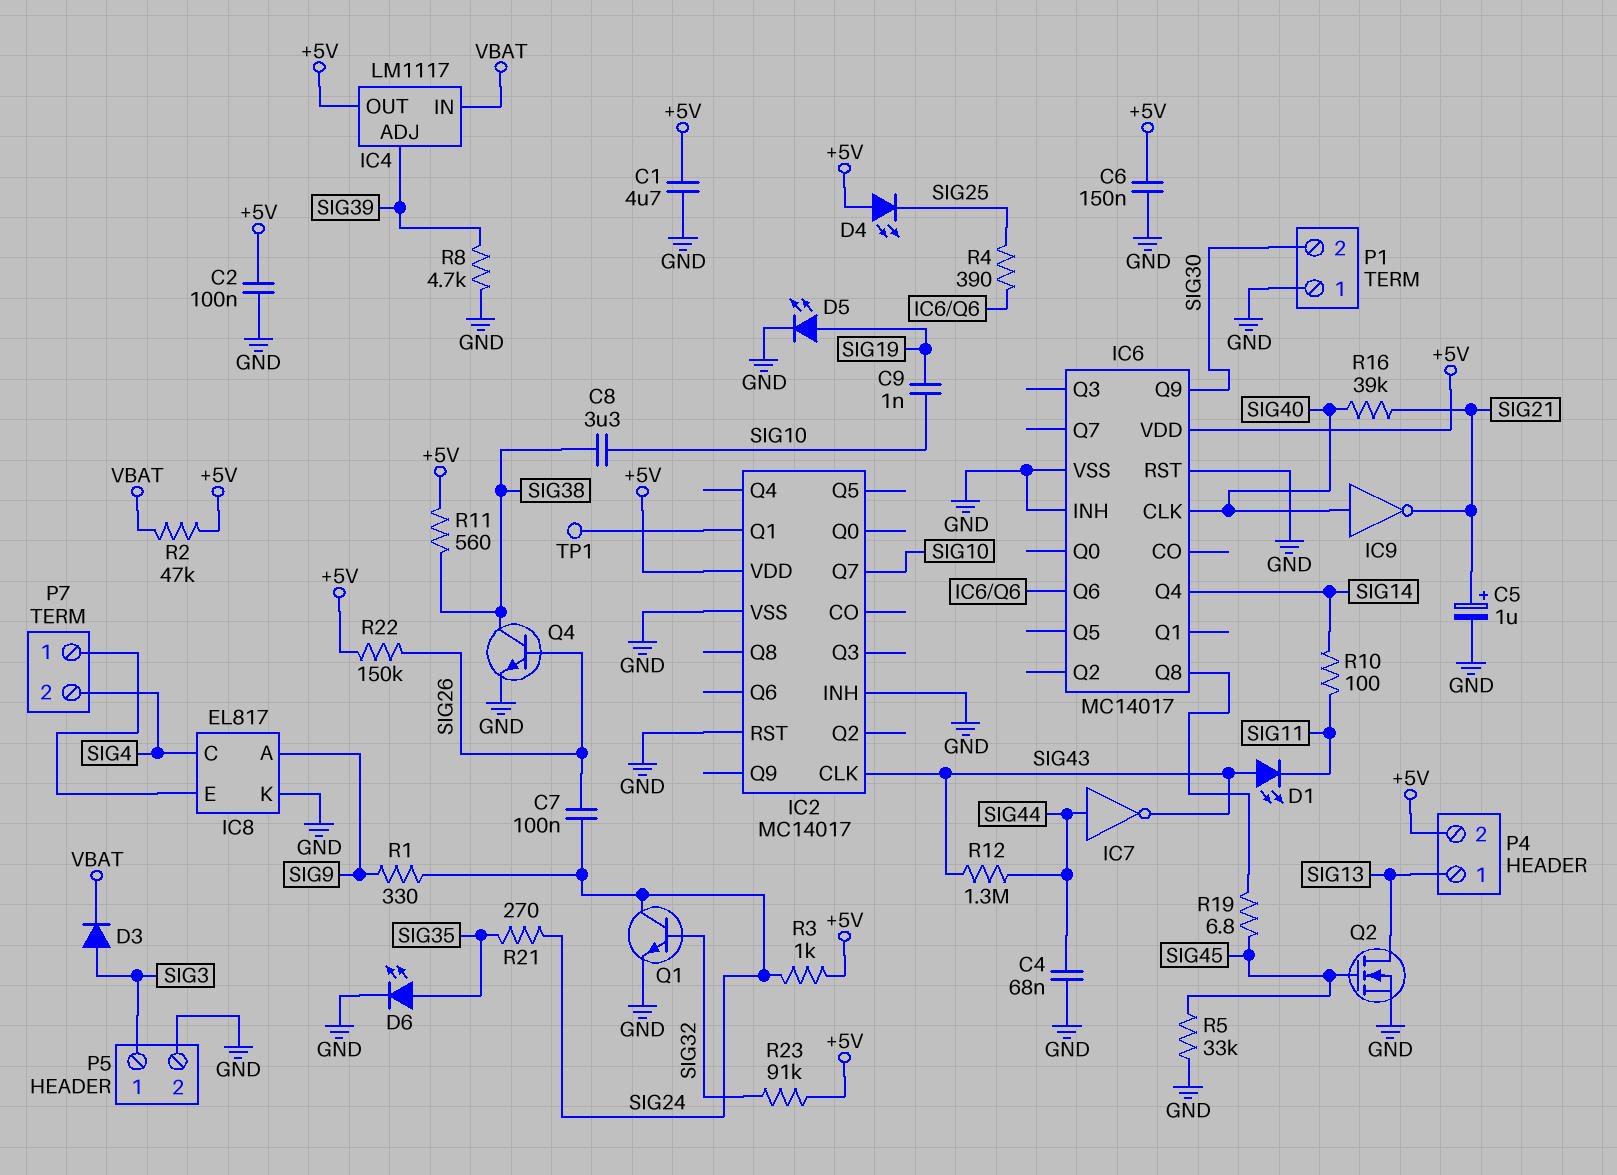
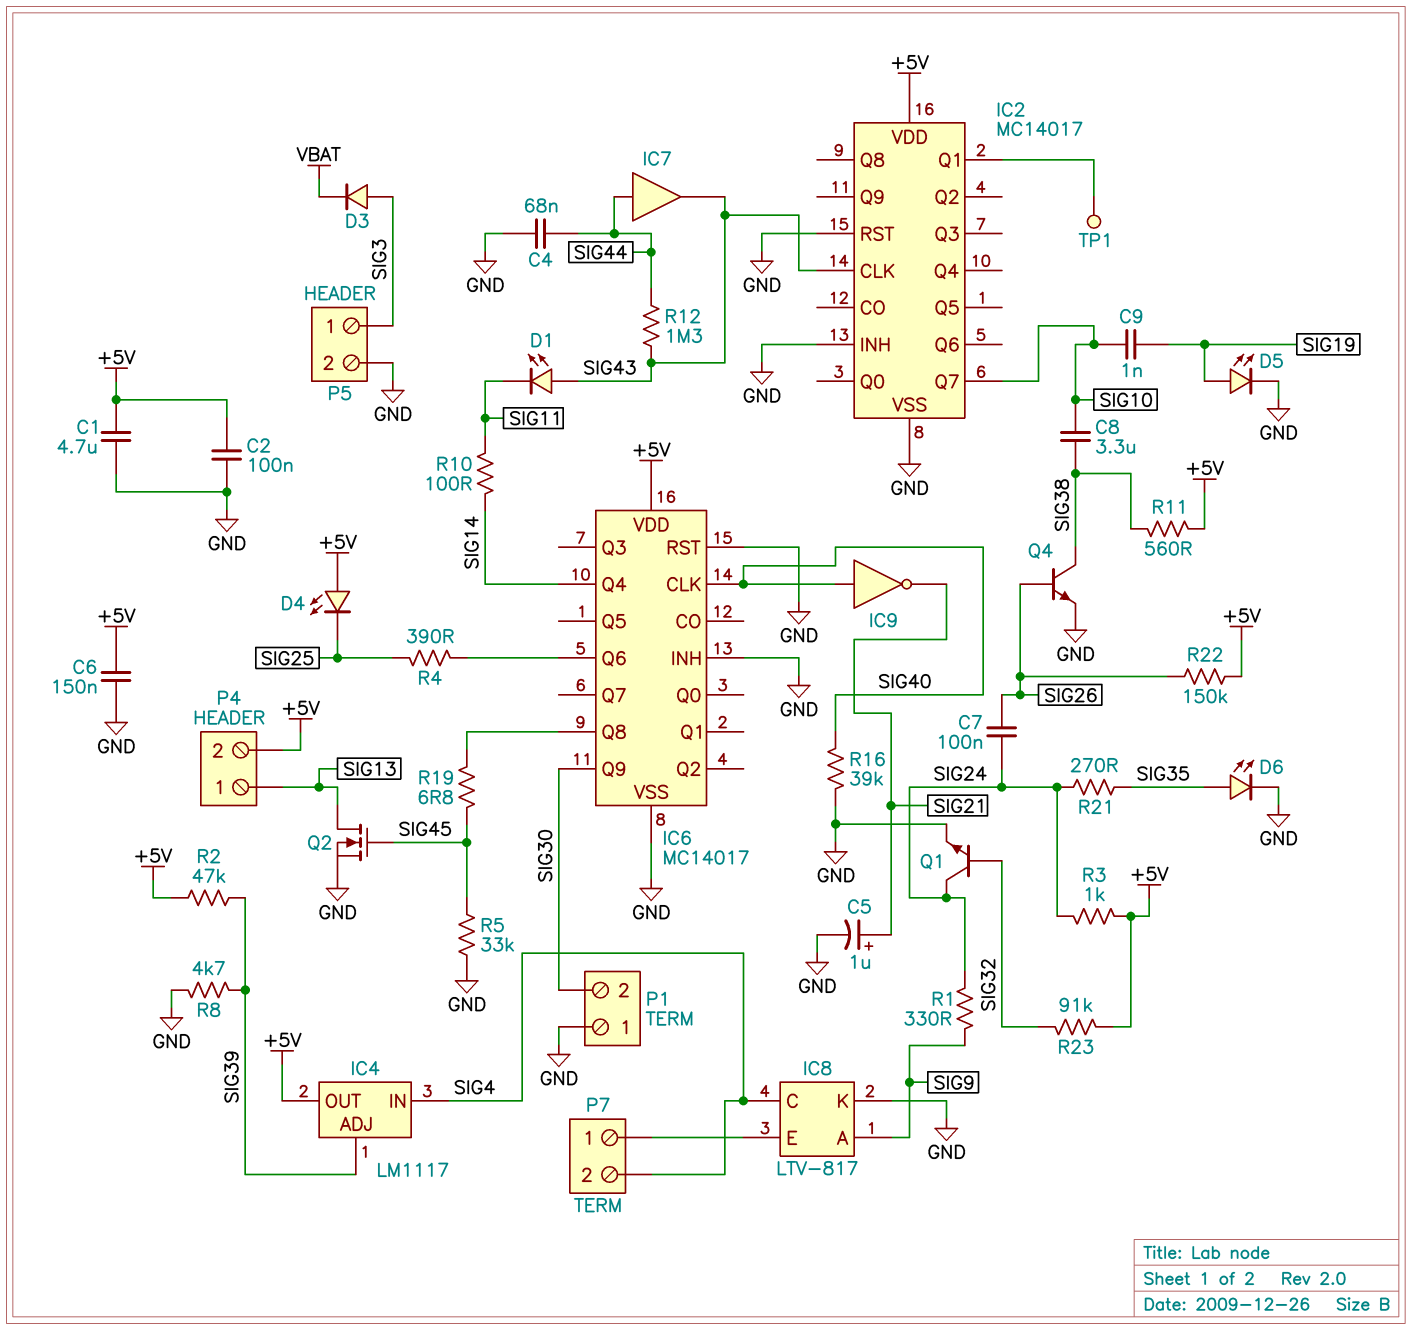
IC4 pin IN: VBAT -> SIG4
IC7: NOT (in SIG44, out SIG43) -> buffer (in SIG44, out SIG43)
IC8: EL817 -> LTV-817
R2: 47k (+5V, VBAT) -> 47k (+5V, SIG39)
R16: 39k (SIG21, SIG40) -> 39k (GND, SIG40)

